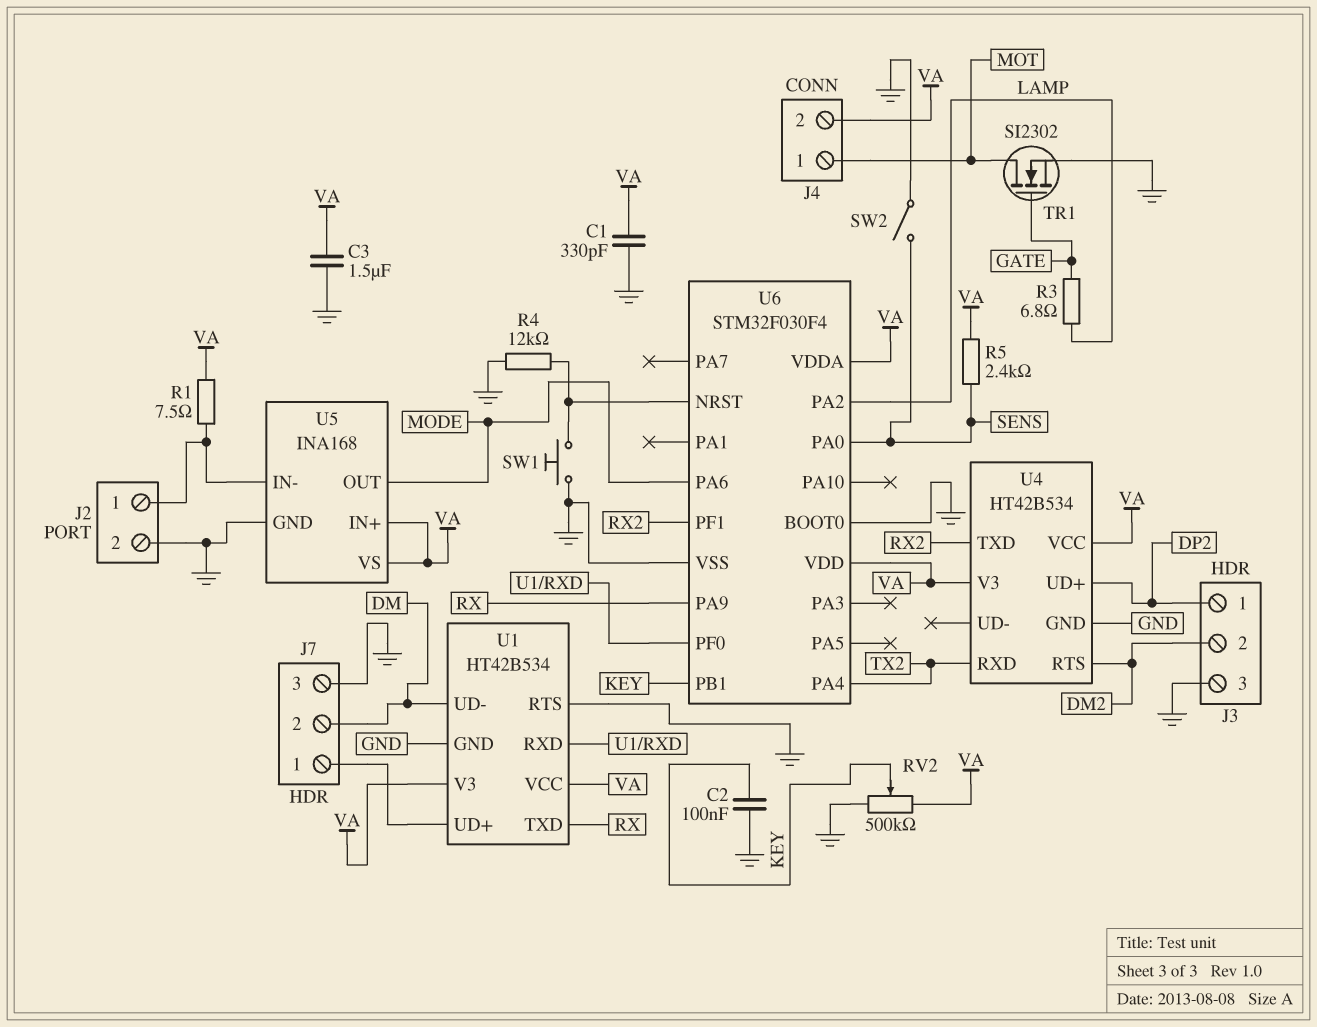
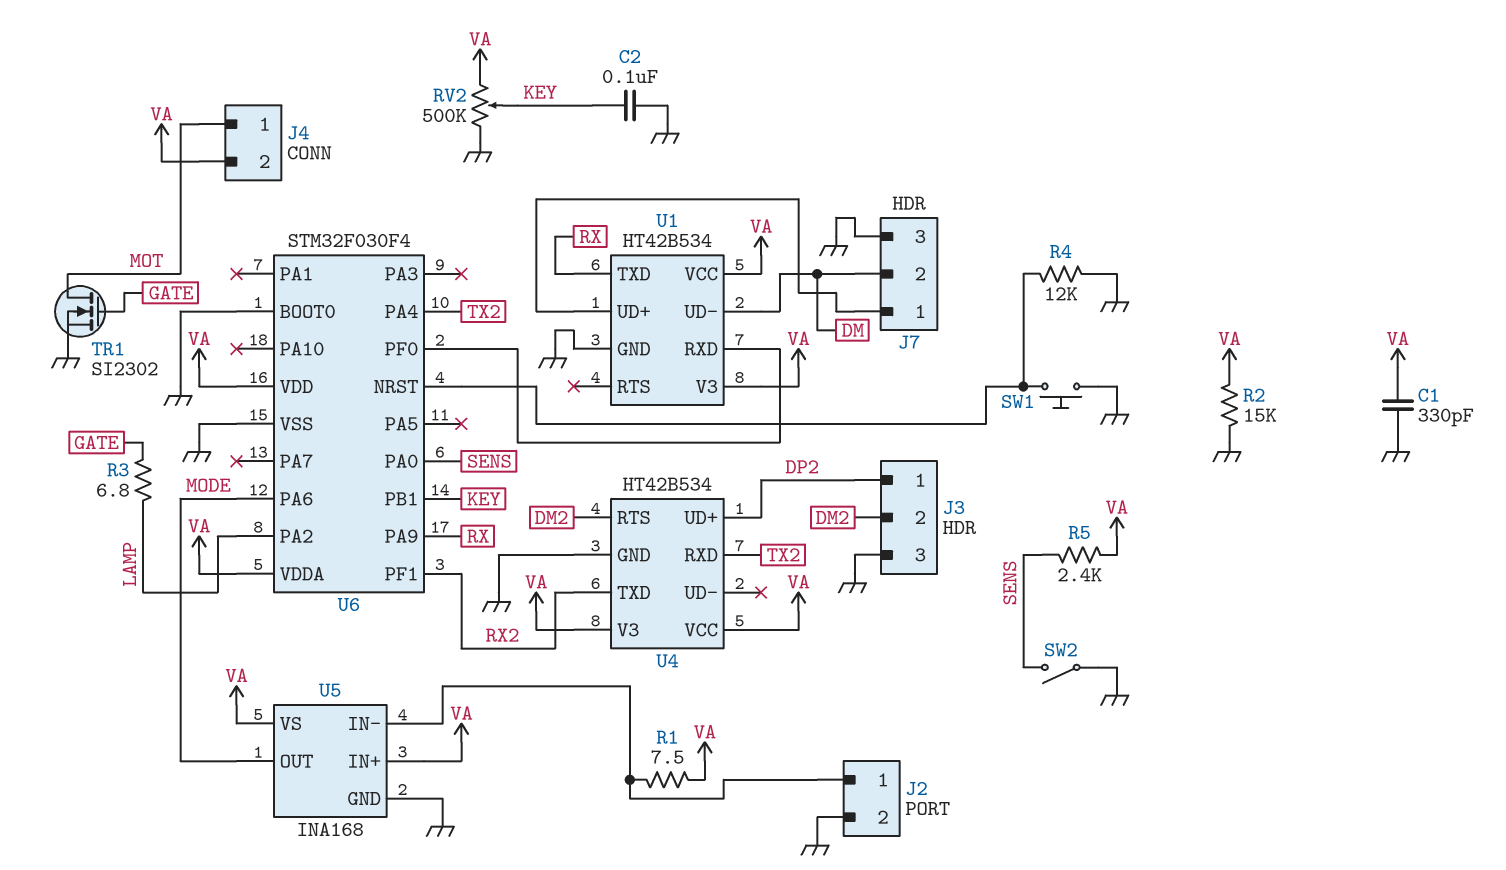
C3: 1.5uF (GND, VA) -> none
R2: none -> 15k (GND, VA)
U1 pin RTS: GND -> none

